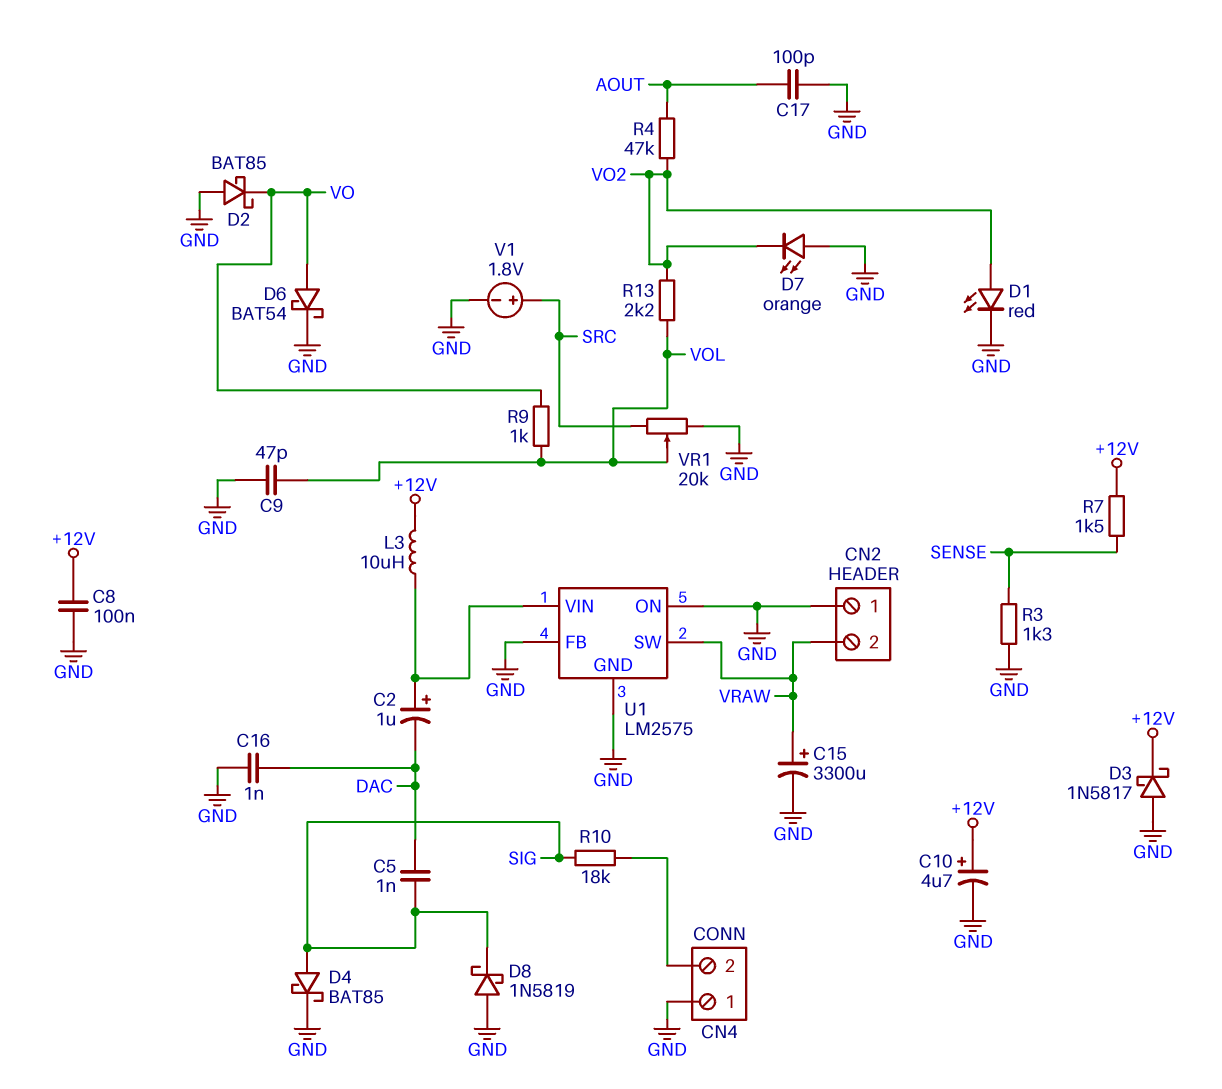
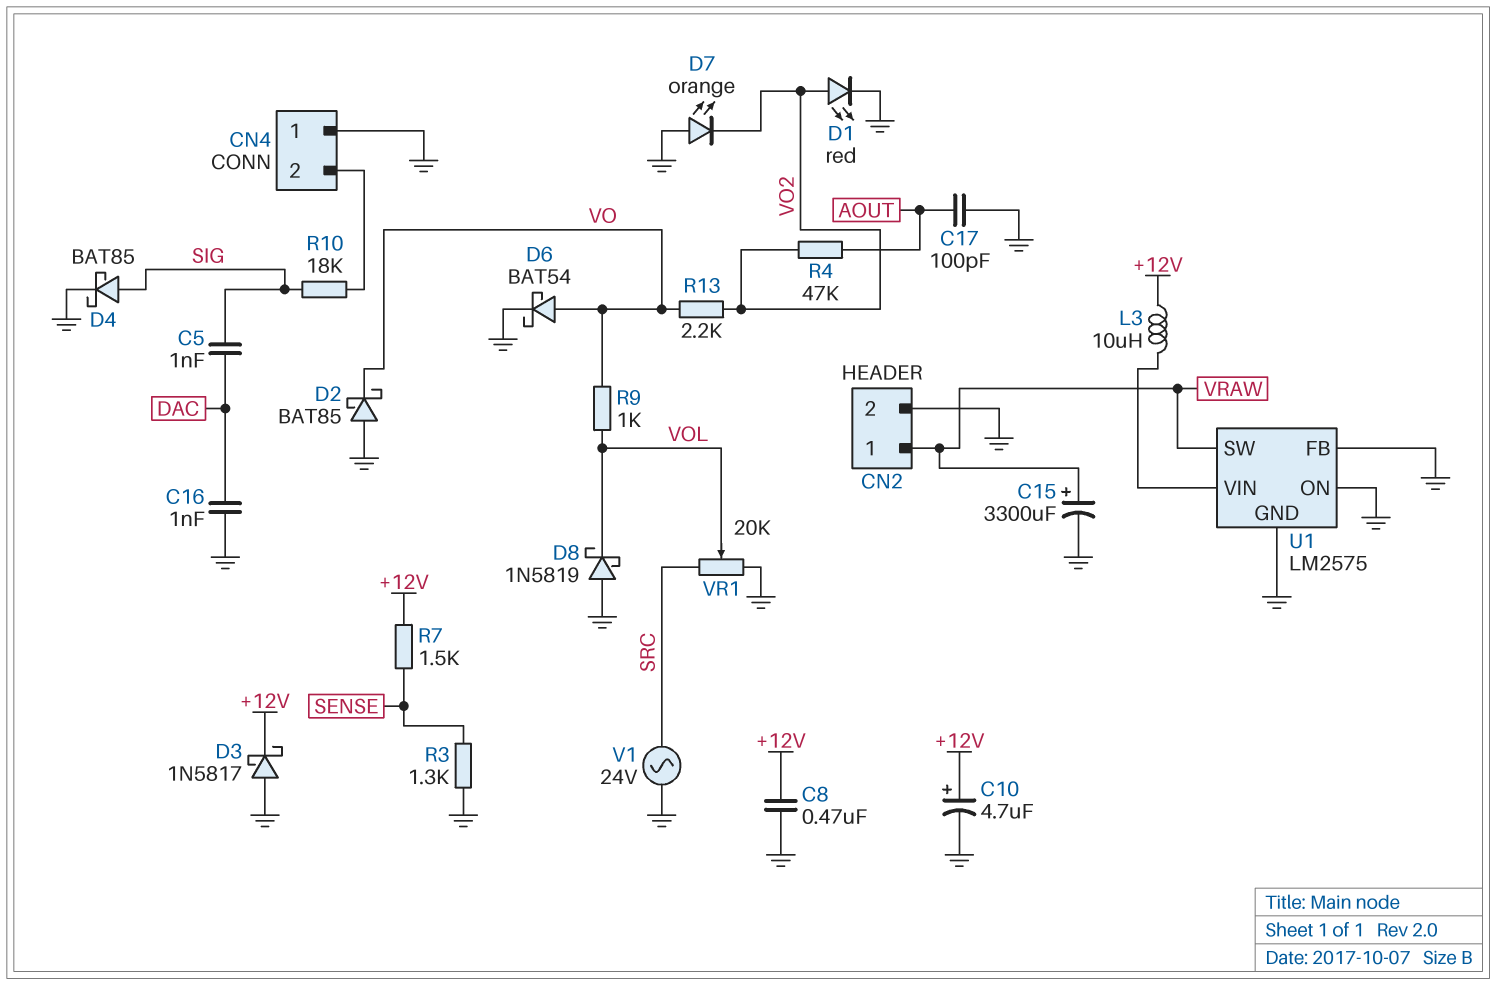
C2: 1uF (plus U1/VIN, minus DAC) -> none
C8: 100nF (+12V, GND) -> 470nF (+12V, GND)
C9: 47pF (GND, VOL) -> none
CN2 pin 1: GND -> VRAW
CN2 pin 2: VRAW -> GND
D8: schottky 1N5819 (A GND, K SIG) -> schottky 1N5819 (A GND, K VOL)
R13: 2.2k (VO2, VOL) -> 2.2k (VO, VO2)
V1: 1.8V (plus SRC, minus GND) -> AC 24V (GND, SRC)

